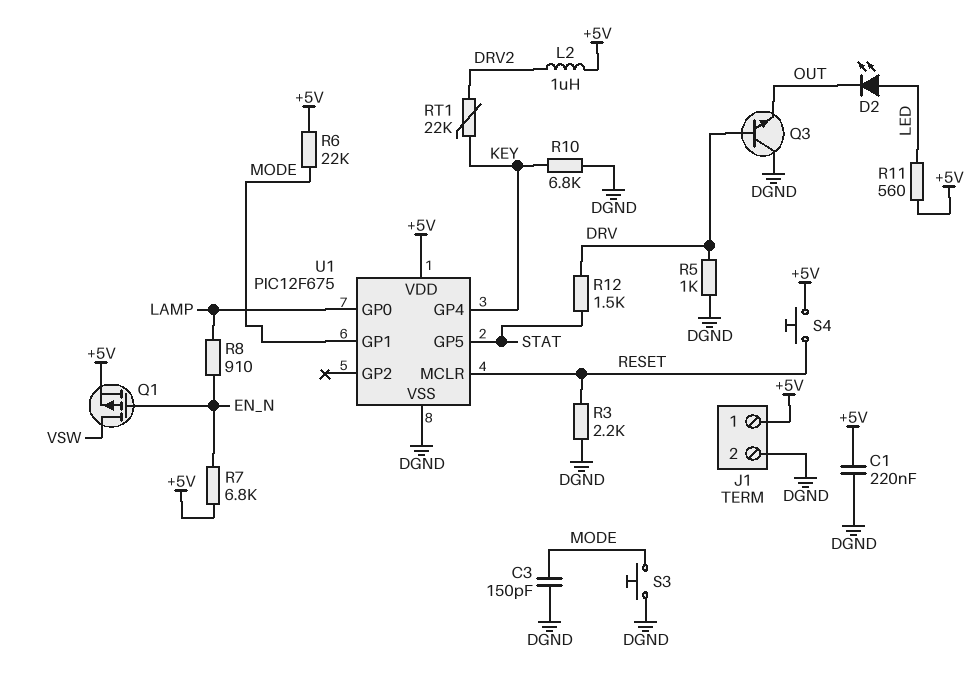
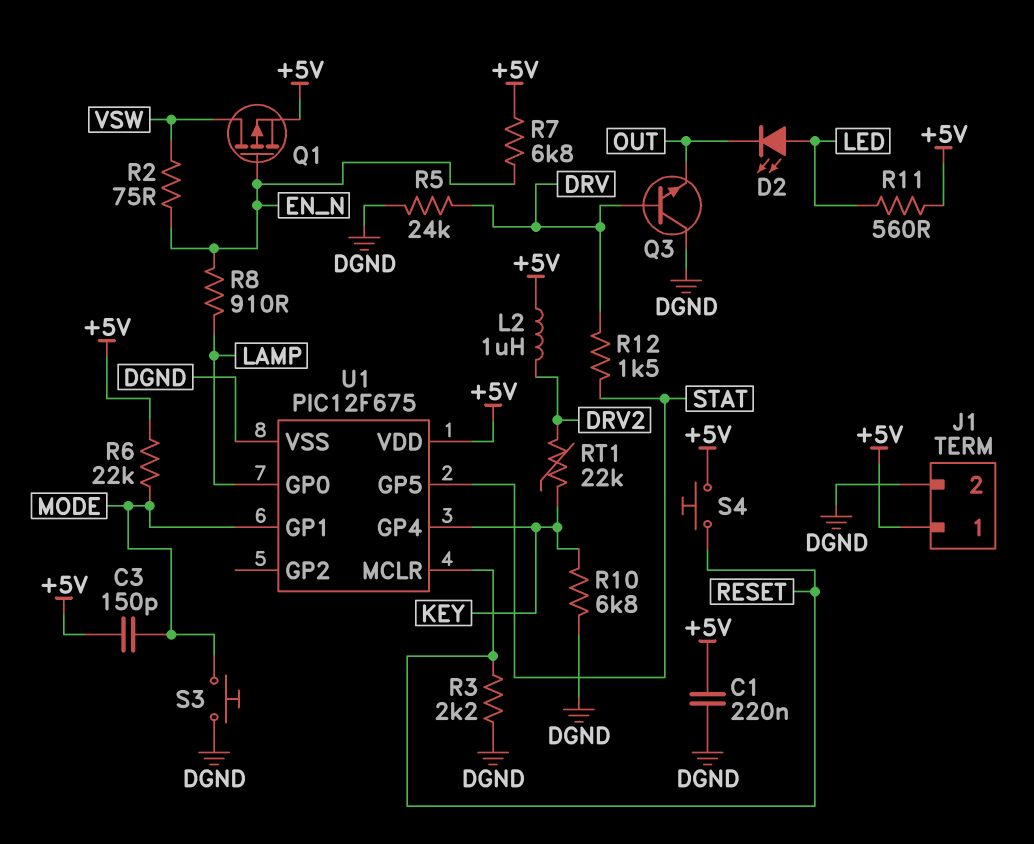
C3: 150pF (DGND, MODE) -> 150pF (+5V, MODE)
R2: none -> 75 (EN_N, VSW)
R5: 1k (DGND, DRV) -> 24k (DGND, DRV)

